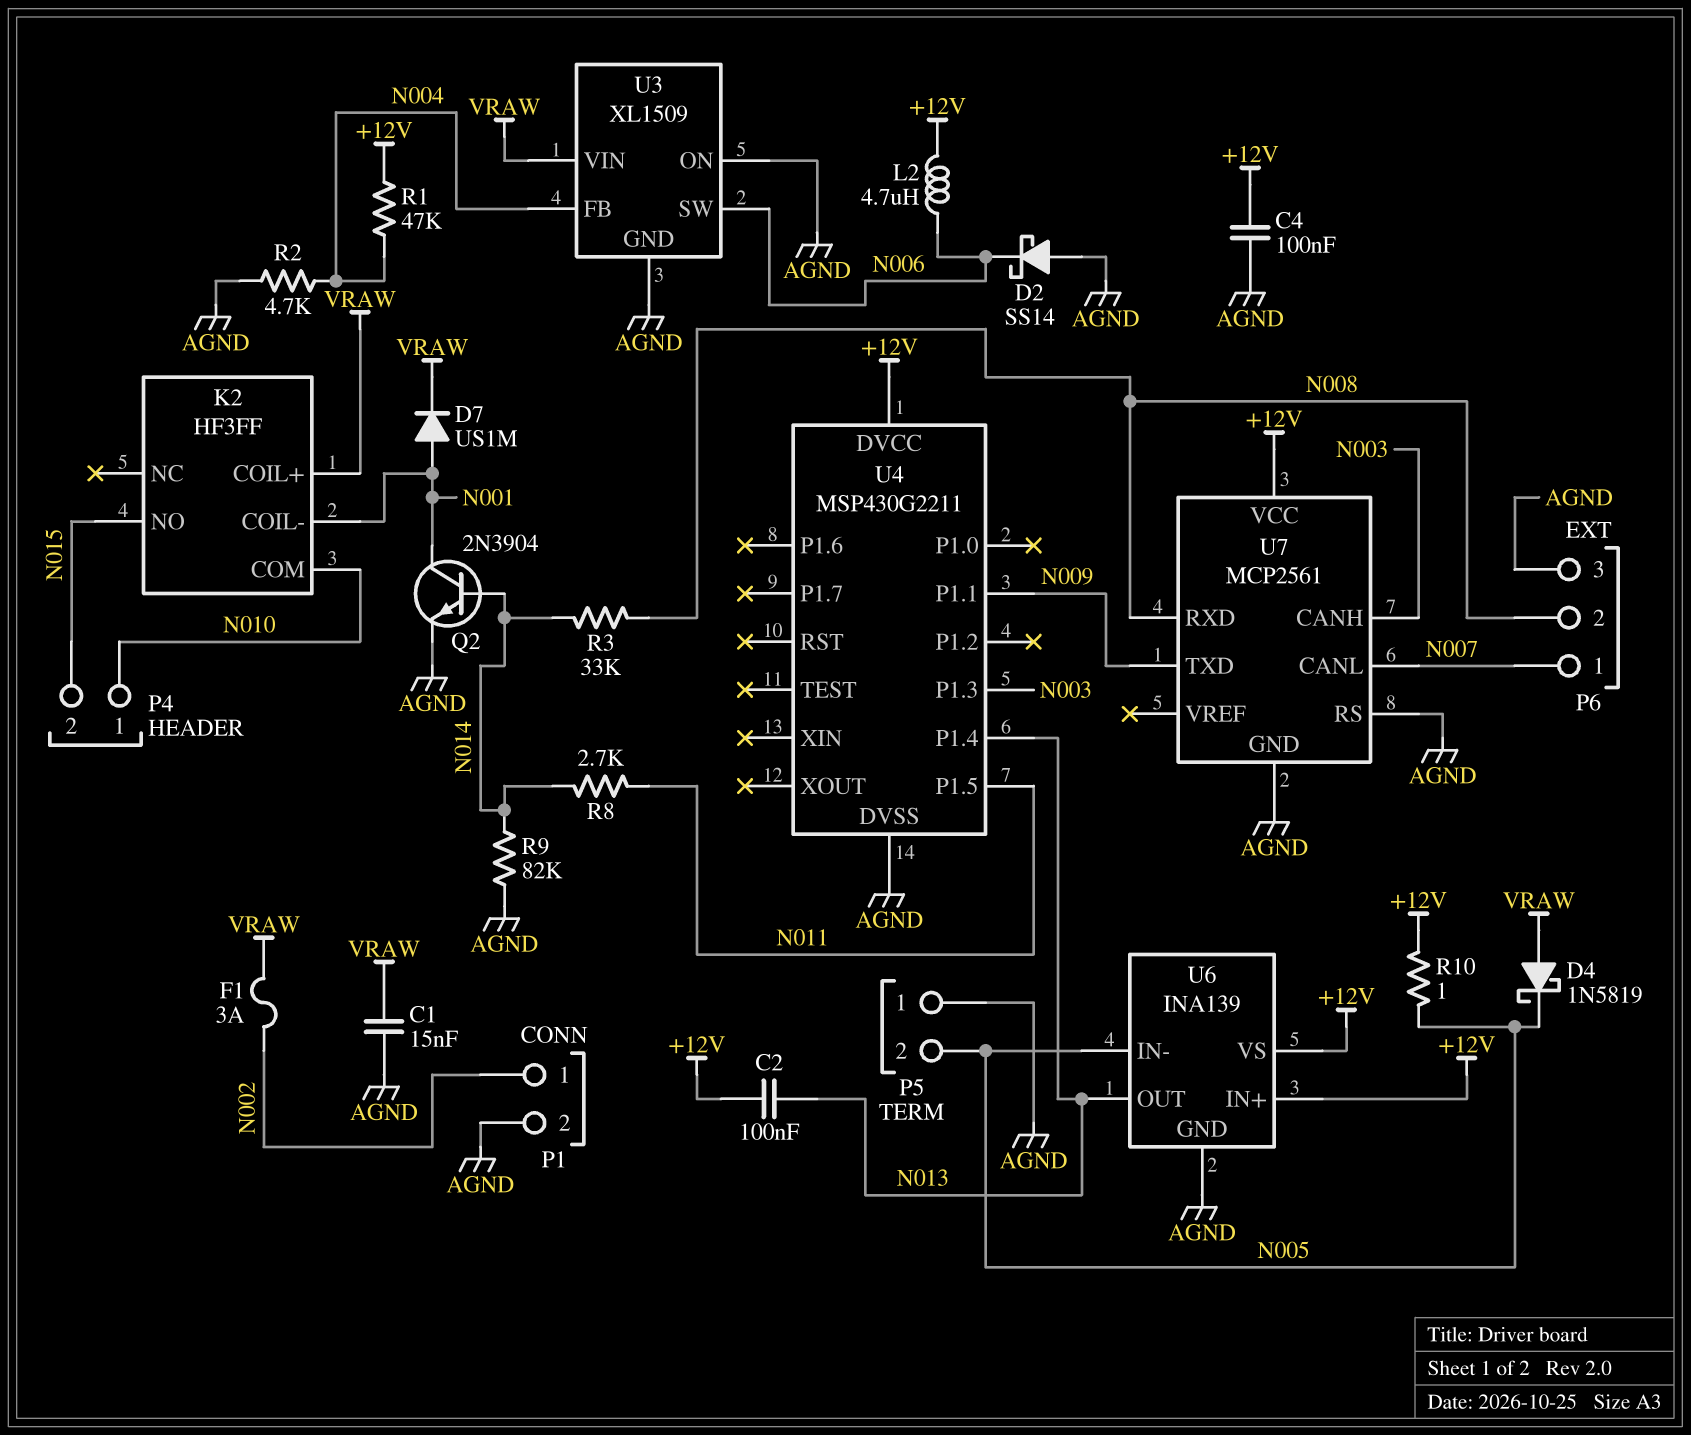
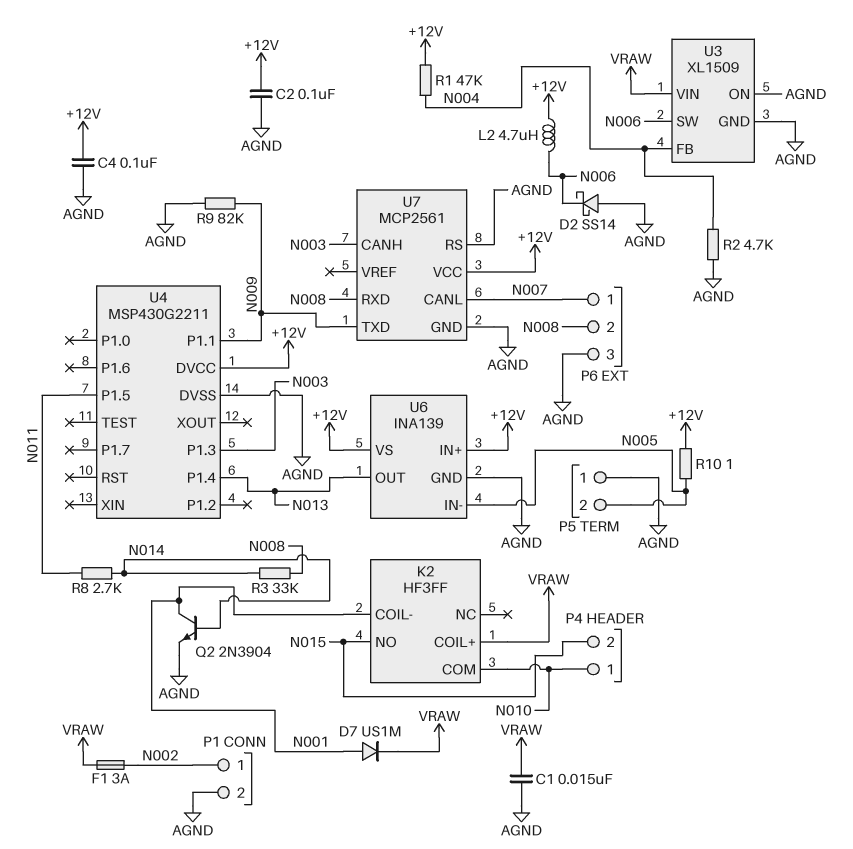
C2: 100nF (+12V, N013) -> 100nF (+12V, AGND)
D4: schottky 1N5819 (A VRAW, K N005) -> none
R9: 82k (AGND, N014) -> 82k (AGND, N009)

